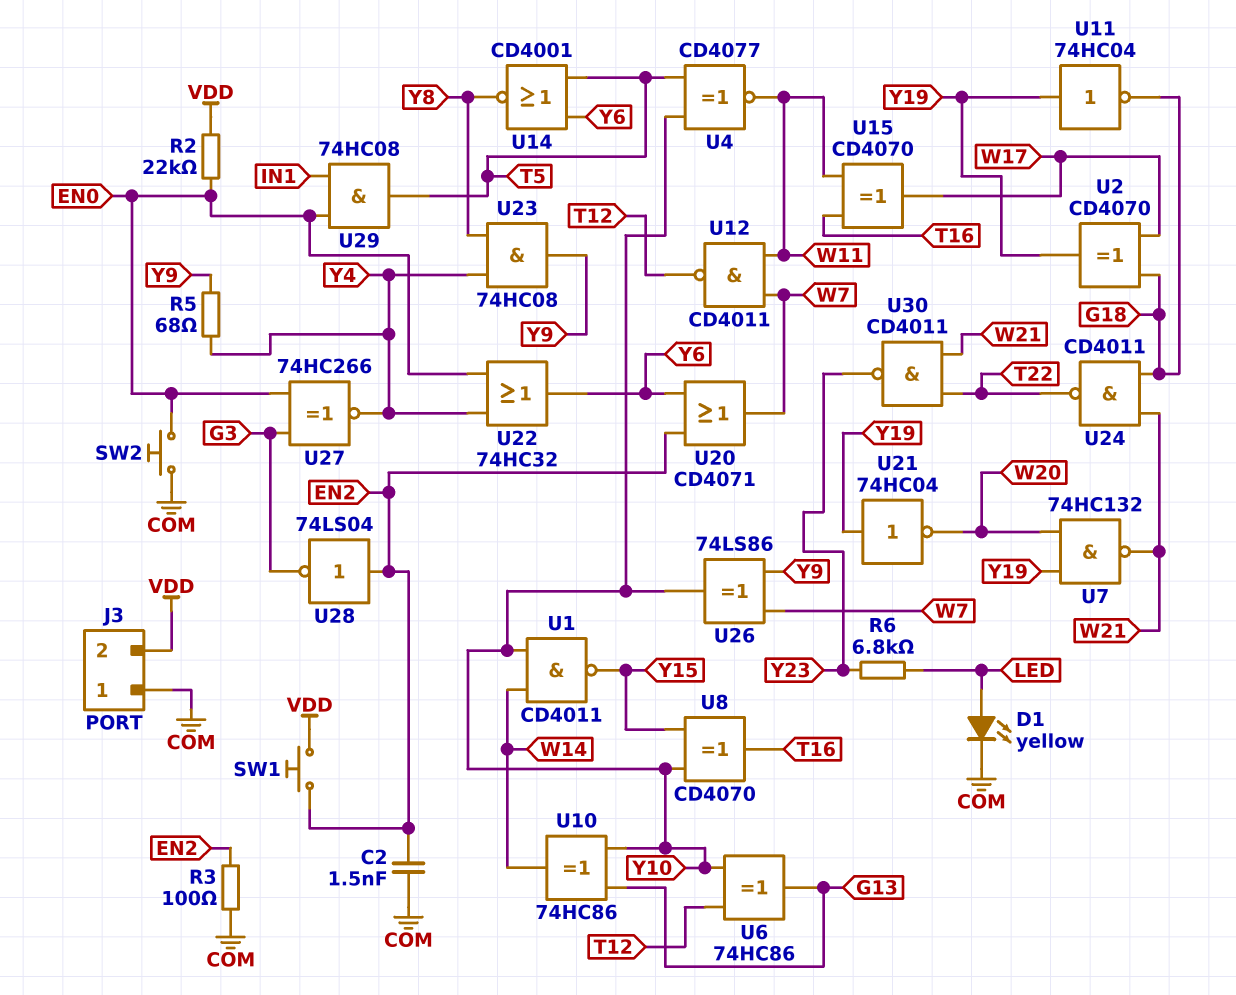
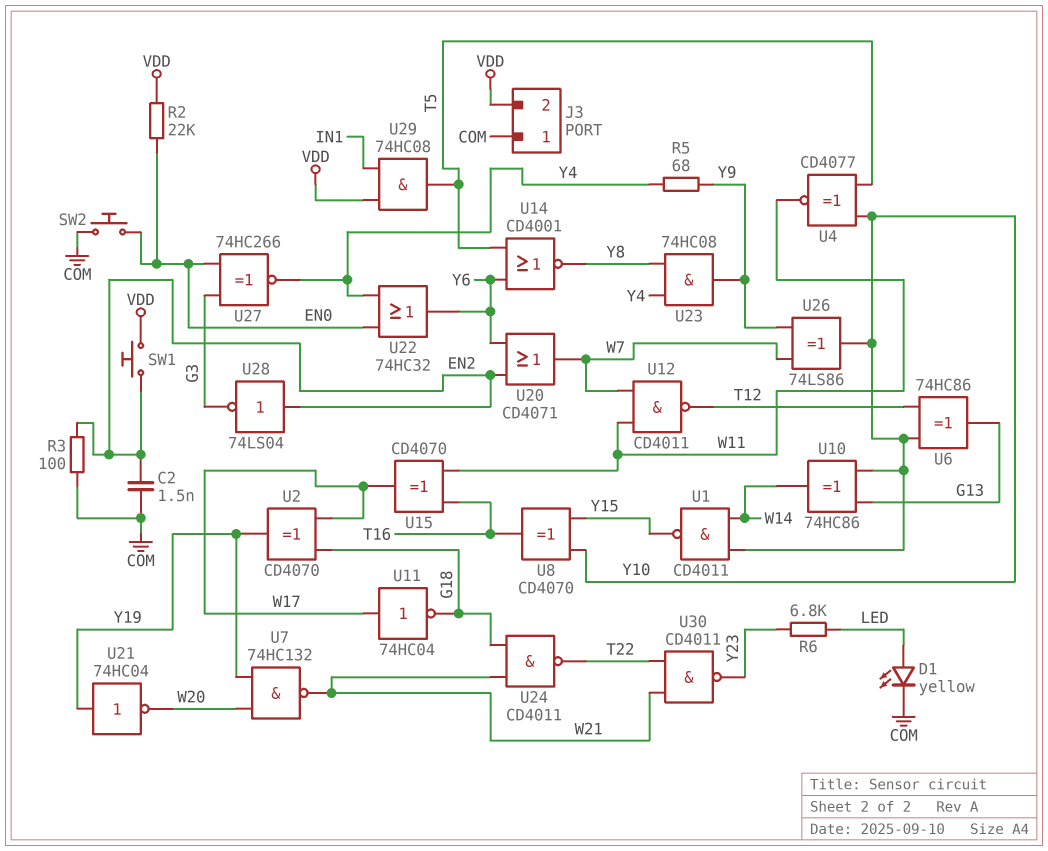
U11: NOT 74HC04 (in Y19, out G18) -> NOT 74HC04 (in W17, out G18)
U29: AND 74HC08 (in EN0, in IN1, out T5) -> AND 74HC08 (in IN1, in VDD, out T5)

